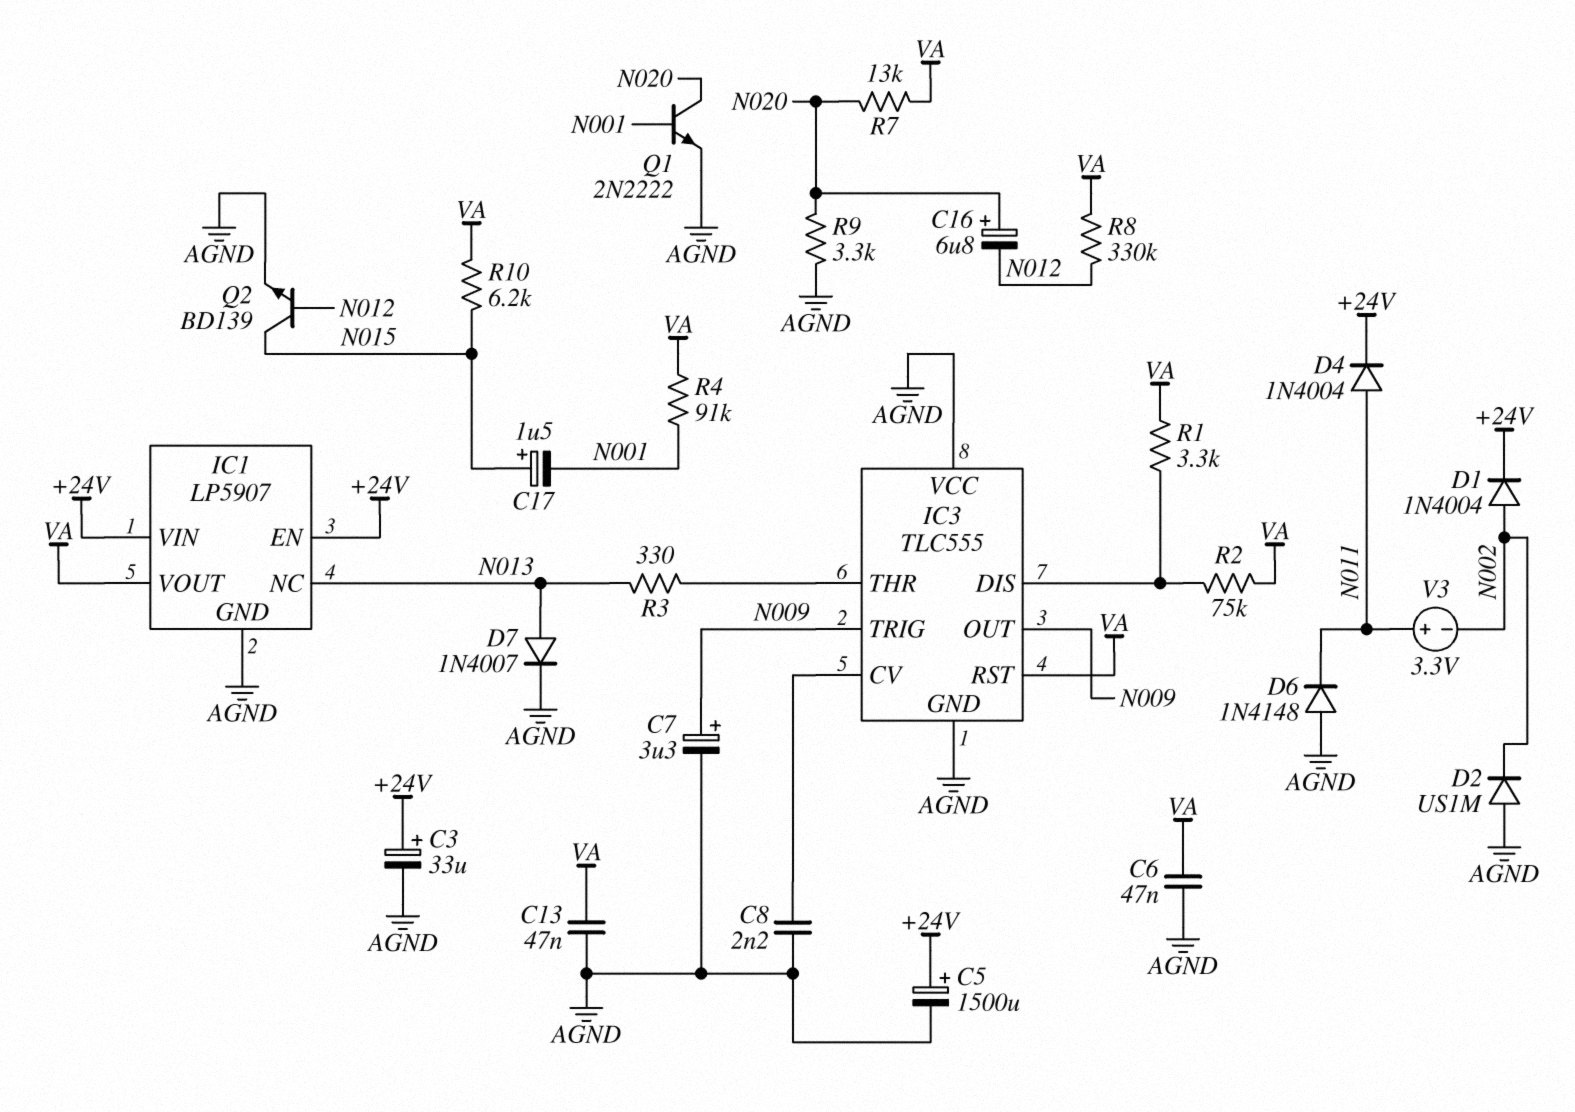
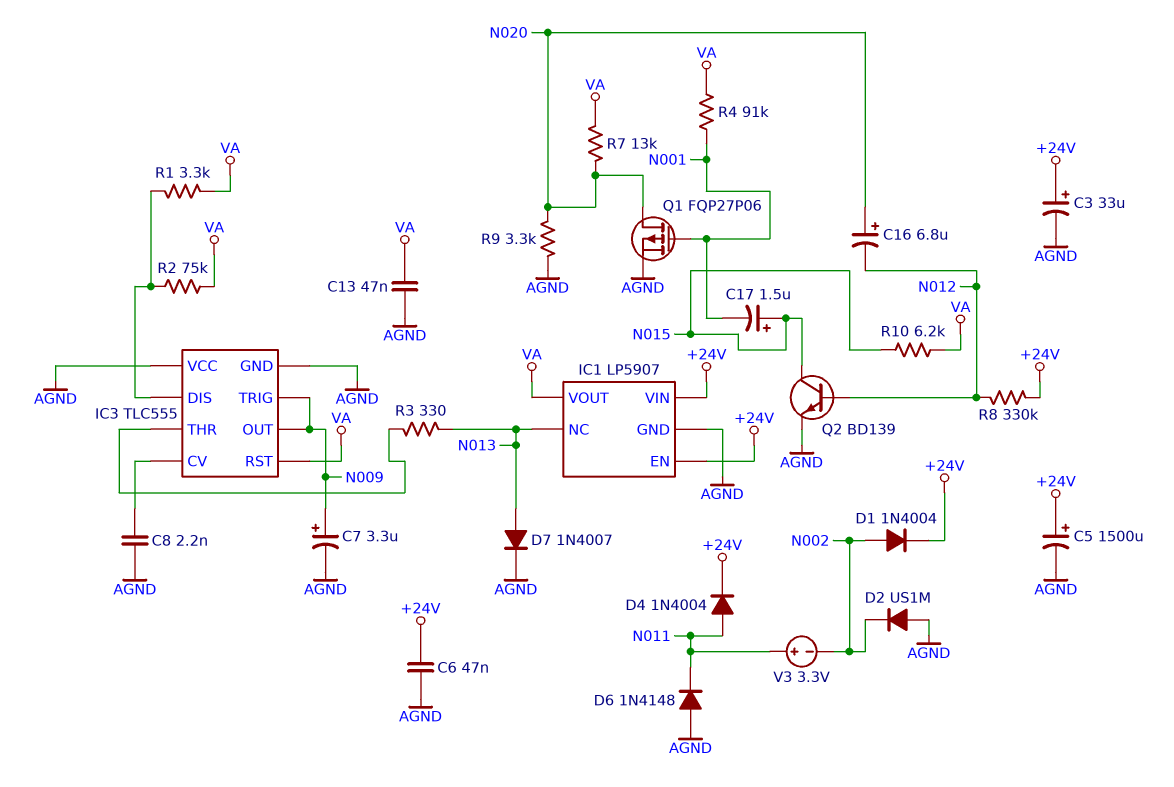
C6: 47nF (AGND, VA) -> 47nF (+24V, AGND)
Q1: NPN 2N2222 (B N001, C N020, E AGND) -> PMOS FQP27P06 (G N001, D N020, S AGND)
R8: 330k (N012, VA) -> 330k (+24V, N012)

